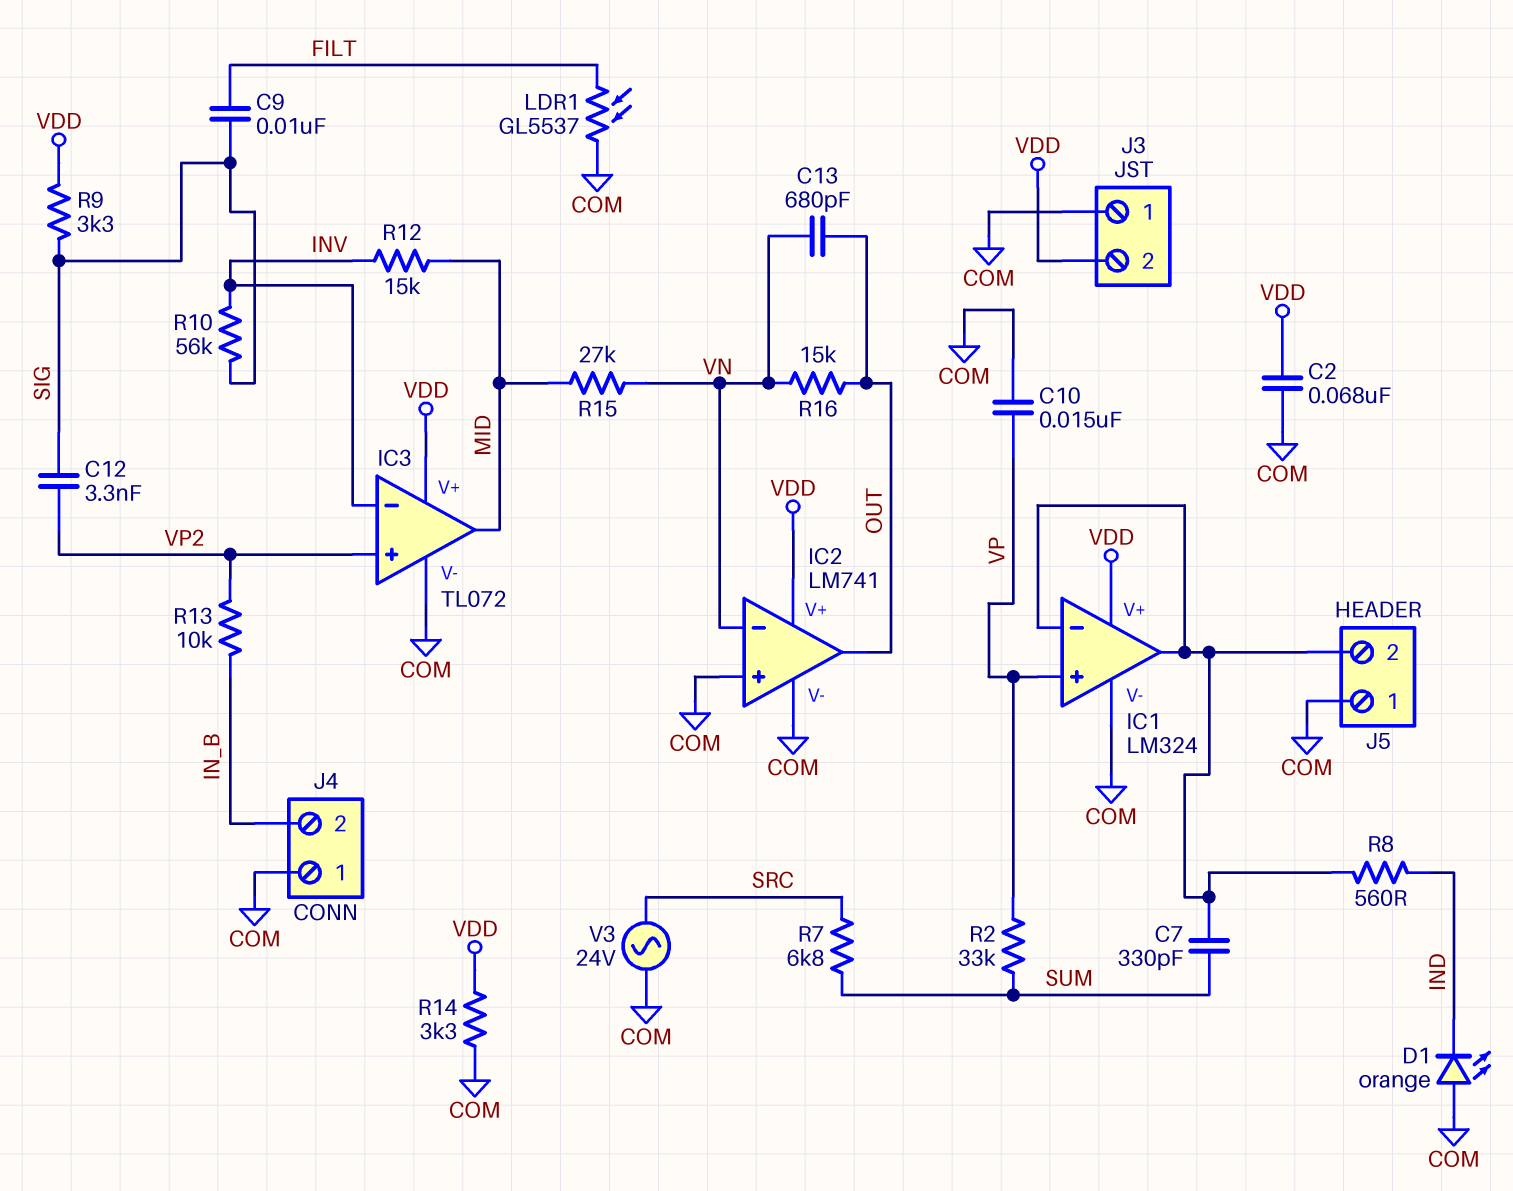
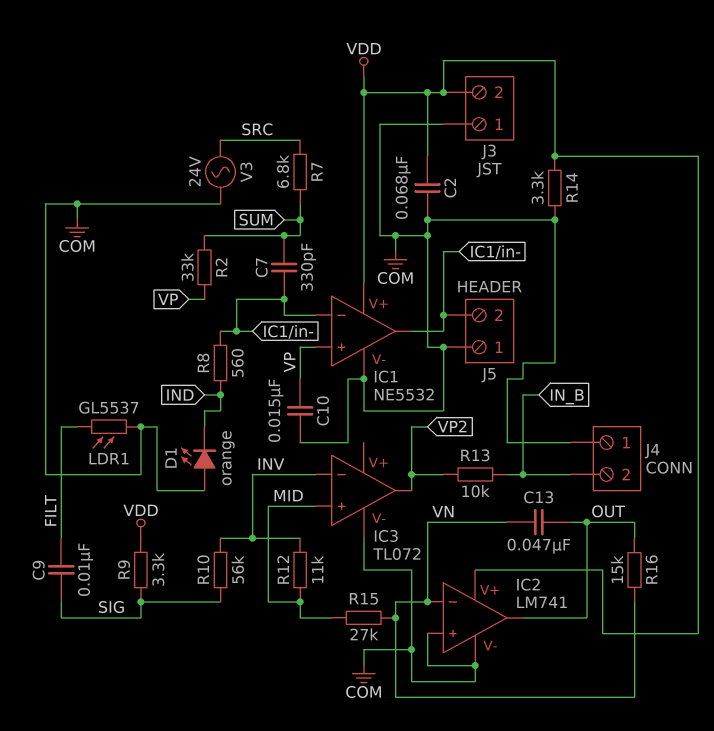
C12: 3.3nF (SIG, VP2) -> none
C13: 680pF (OUT, VN) -> 47nF (OUT, VN)
IC1: LM324 -> NE5532
IC3 pin V+: VDD -> none
IC3 pin in+: VP2 -> MID
IC3 pin out: MID -> VP2
R12: 15k (INV, MID) -> 11k (INV, MID)

